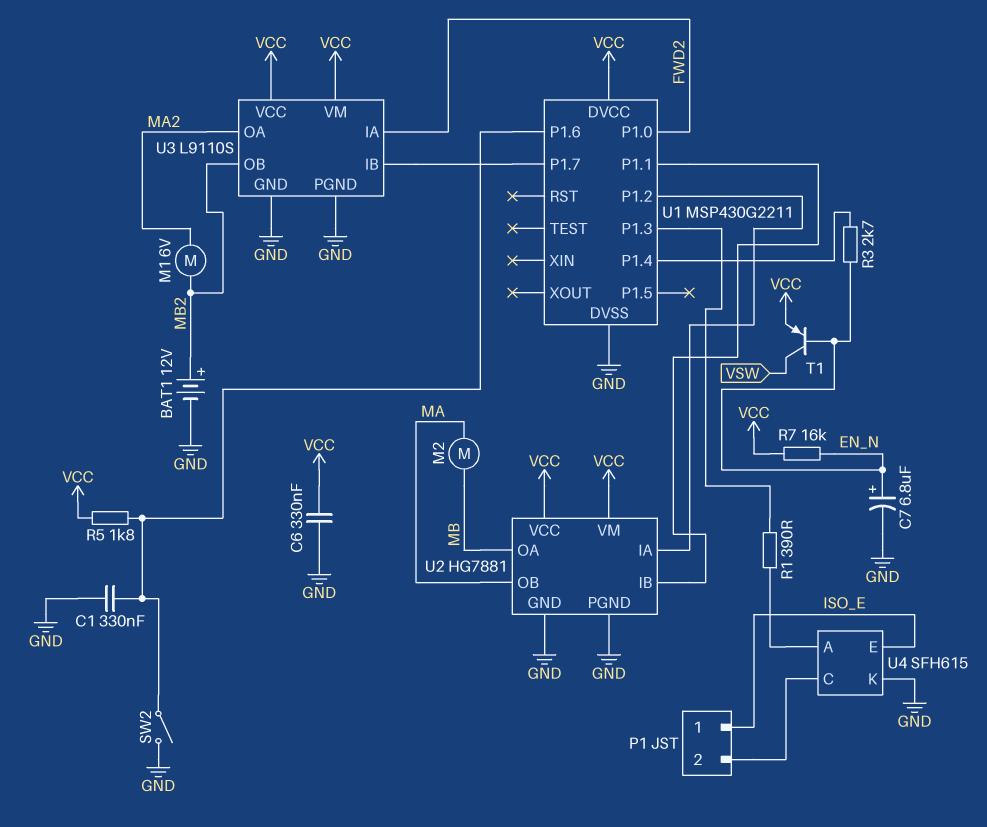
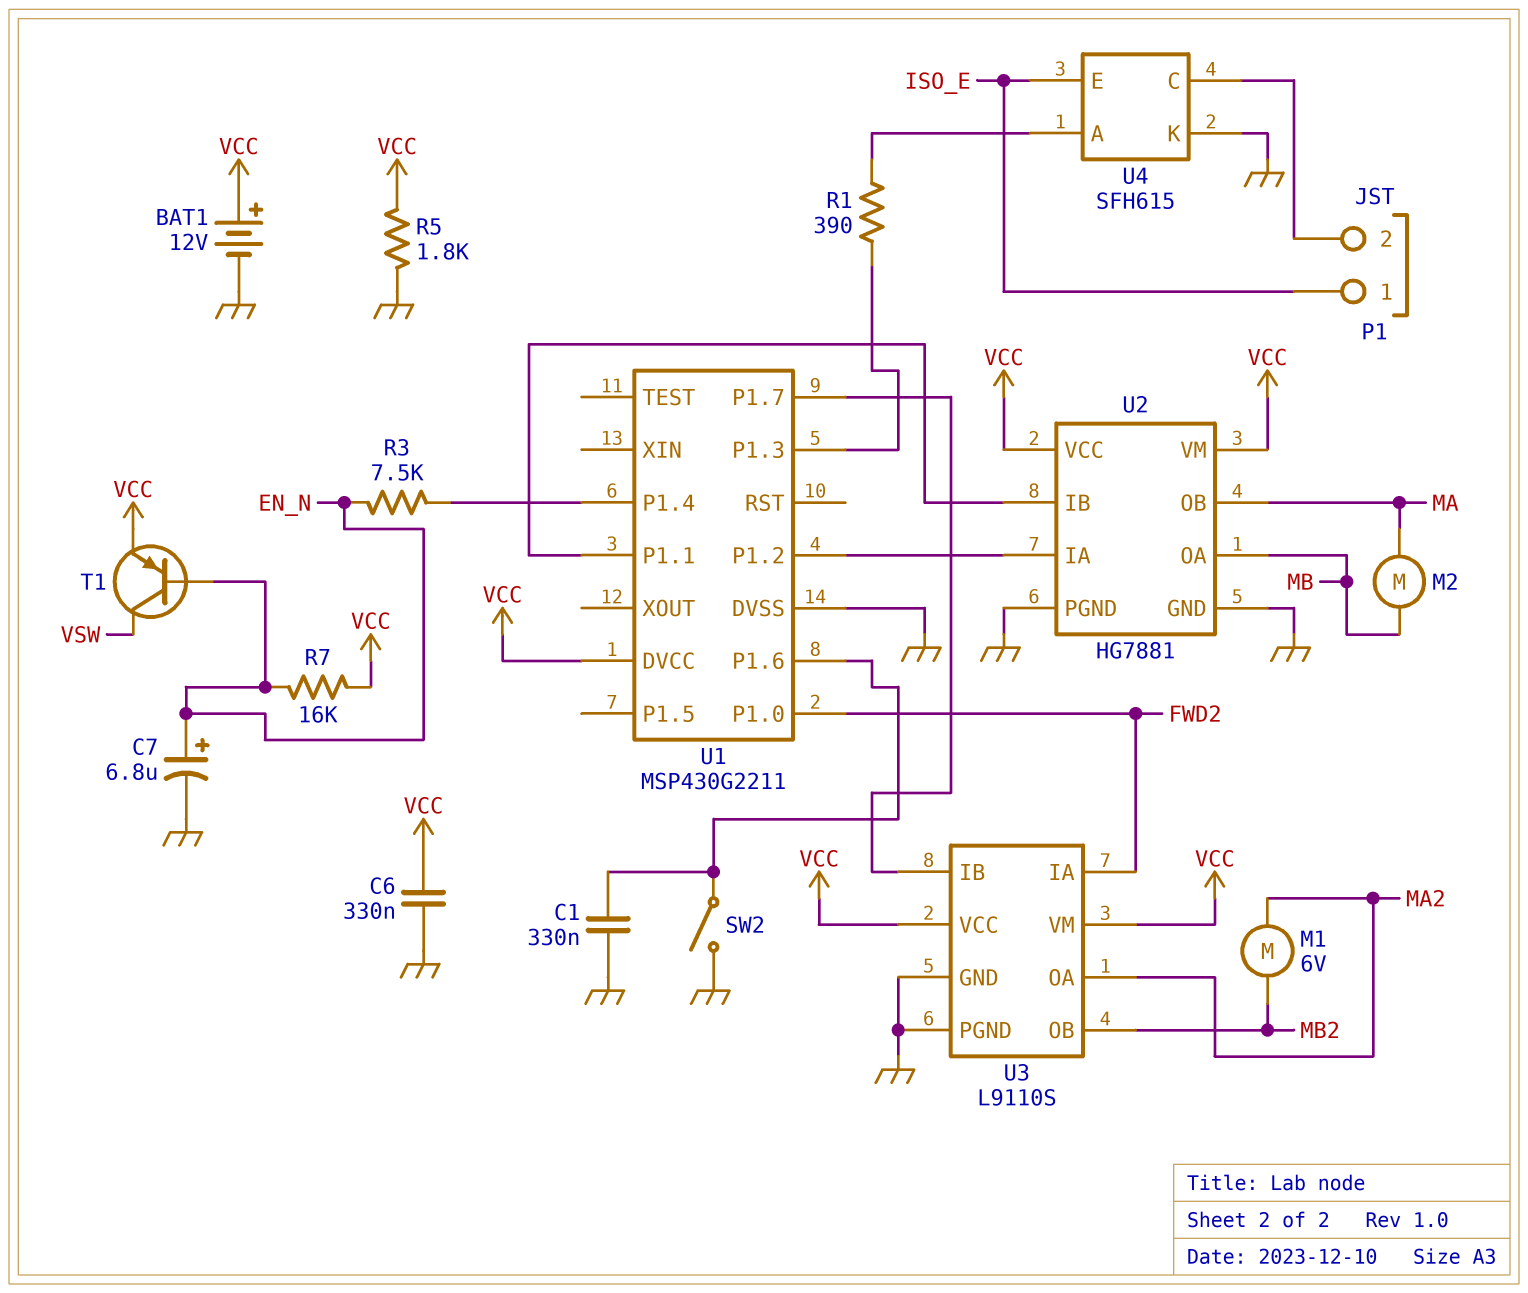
BAT1: 12V (plus MB2, minus GND) -> 12V (plus VCC, minus GND)
R3: 2.7k (EN_N, U1/P1.4) -> 7.5k (EN_N, U1/P1.4)
R5: 1.8k (U1/P1.6, VCC) -> 1.8k (GND, VCC)

